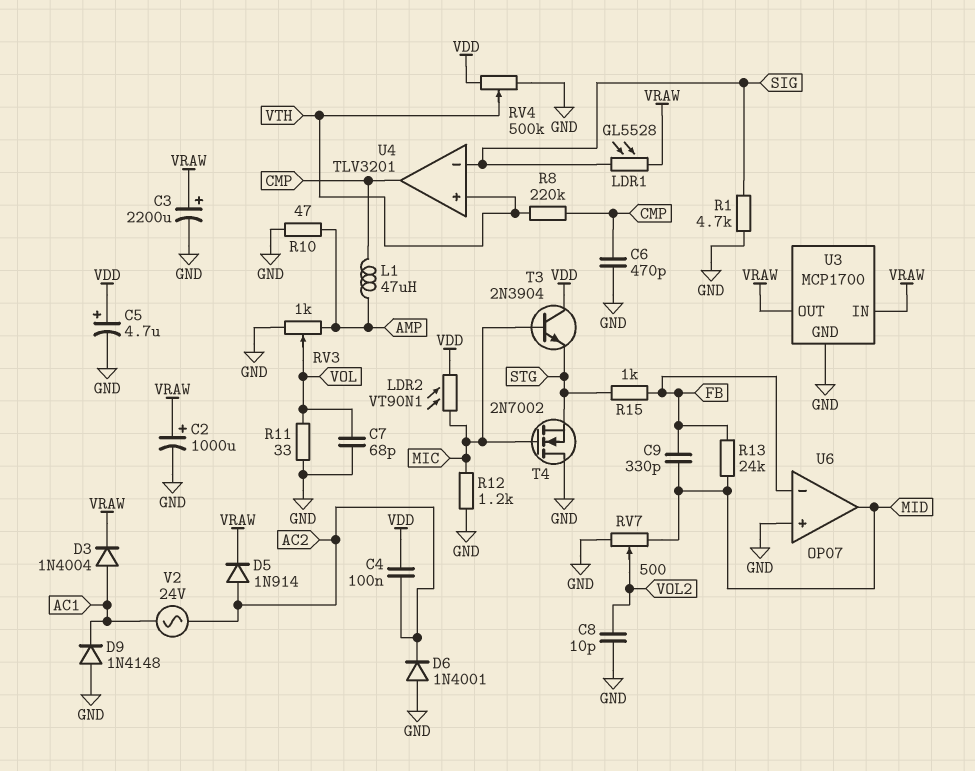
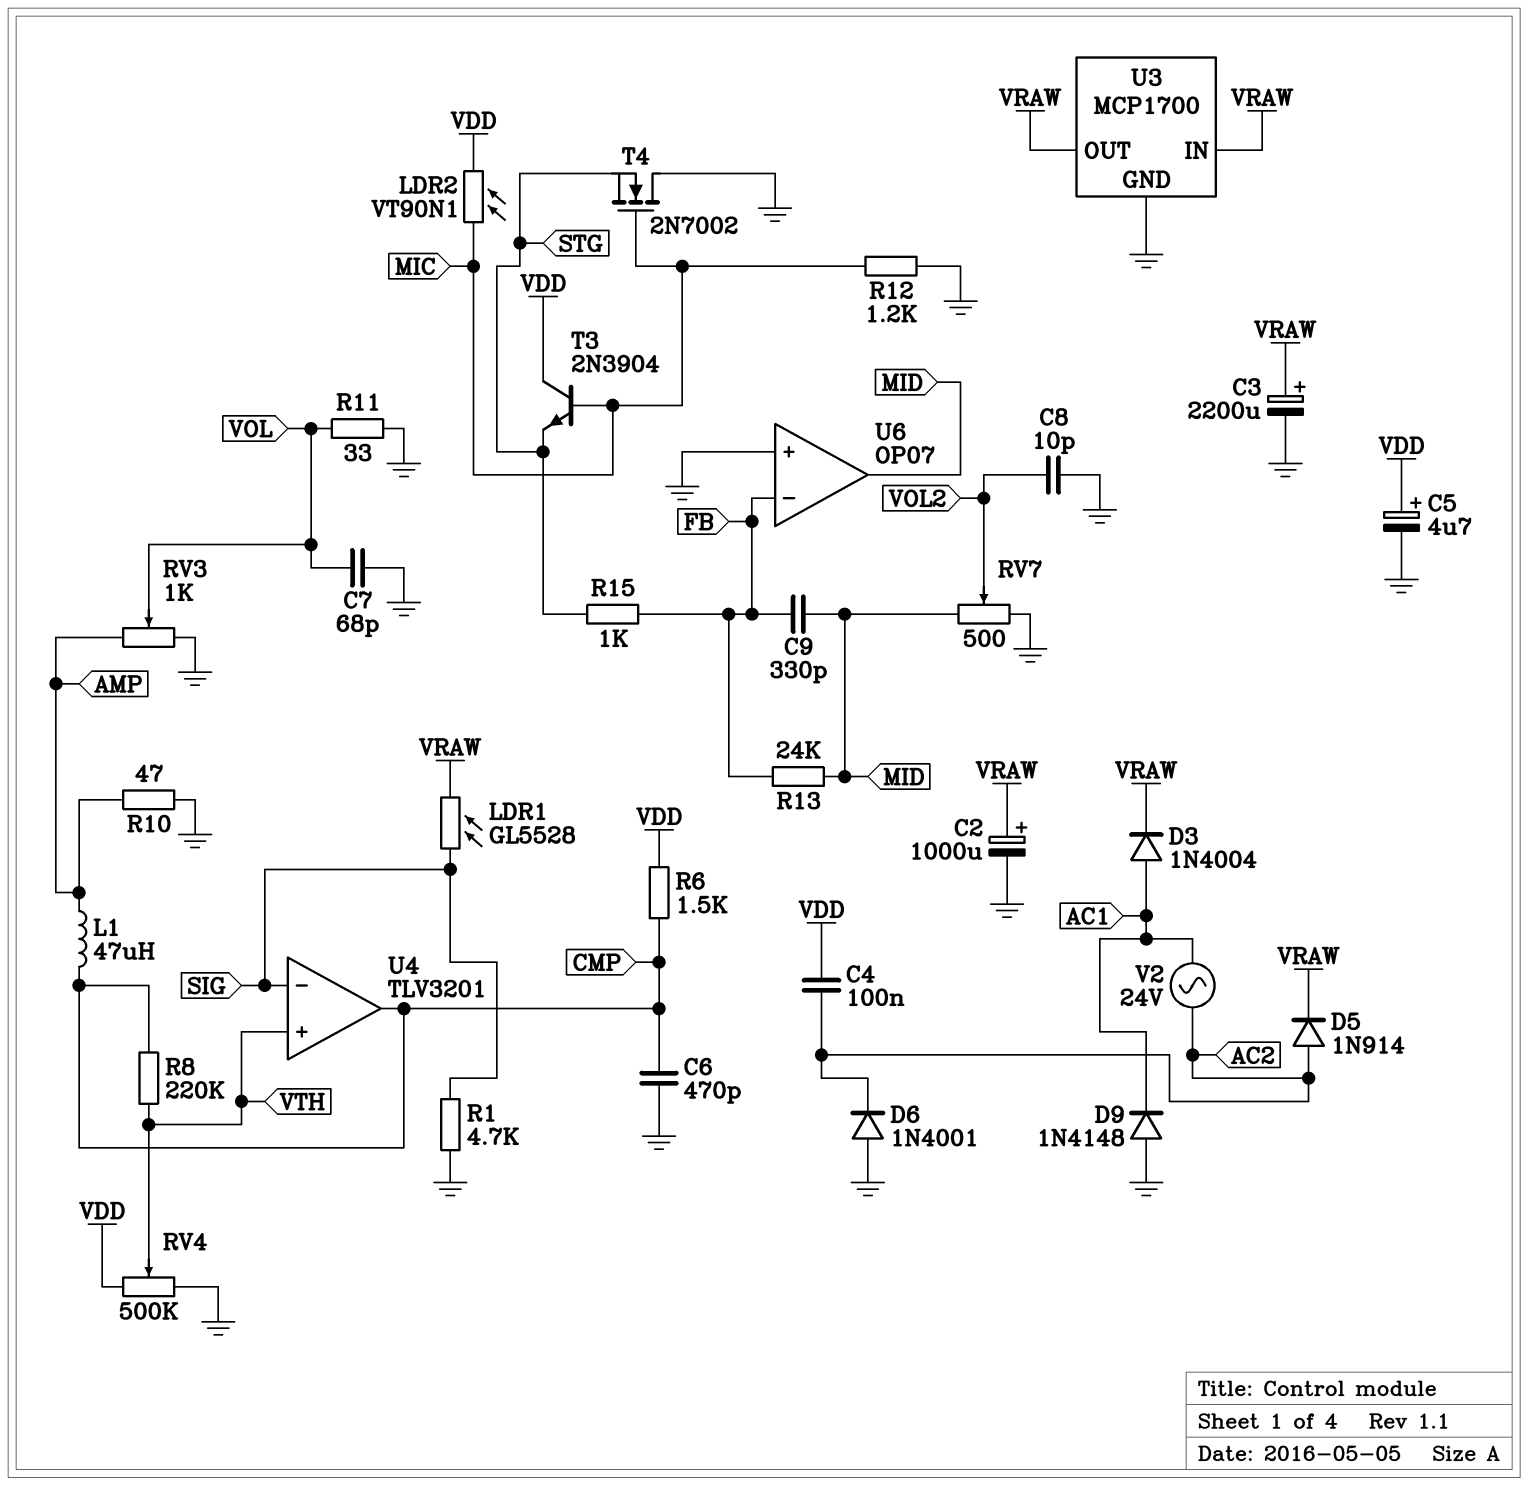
R6: none -> 1.5k (CMP, VDD)

